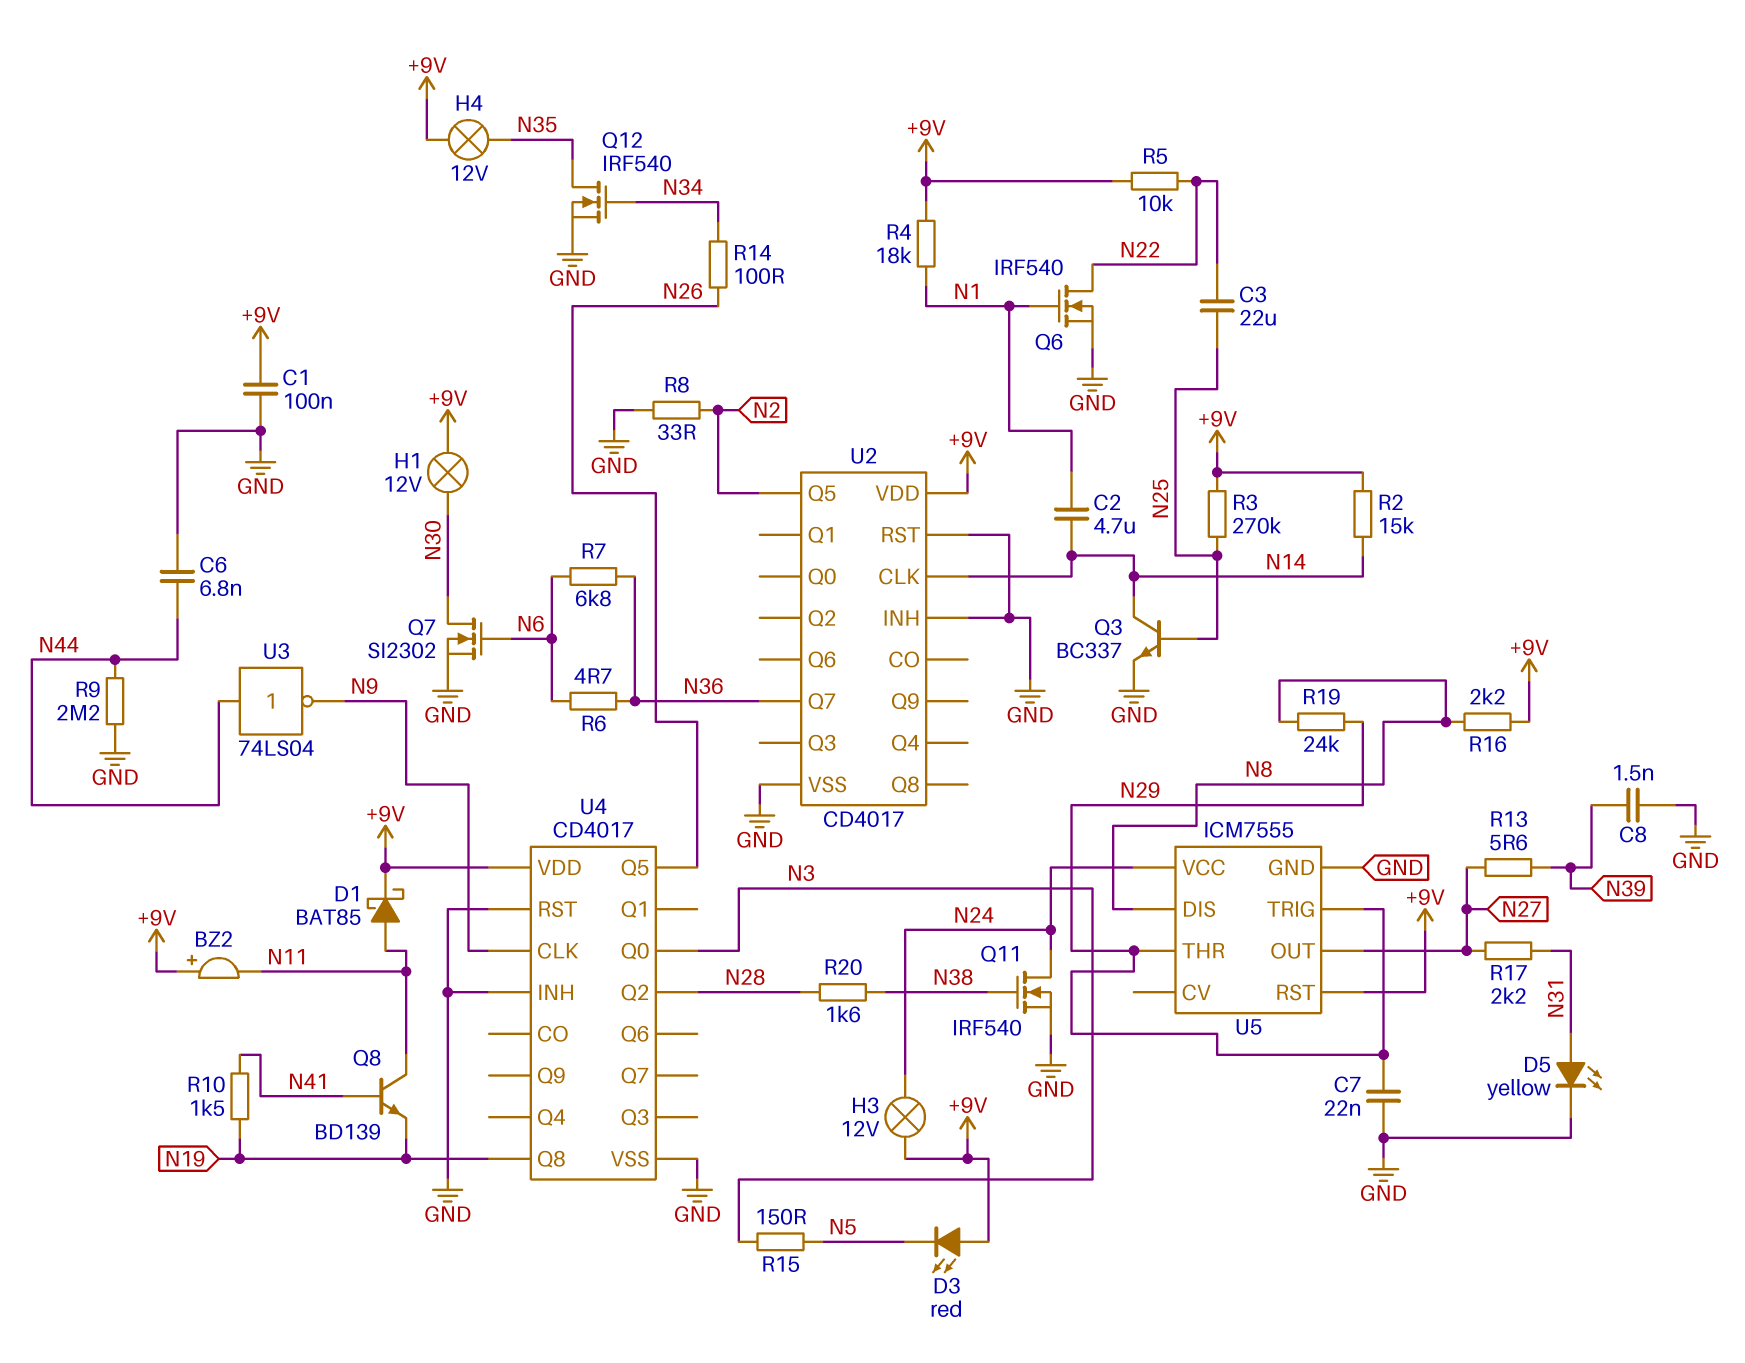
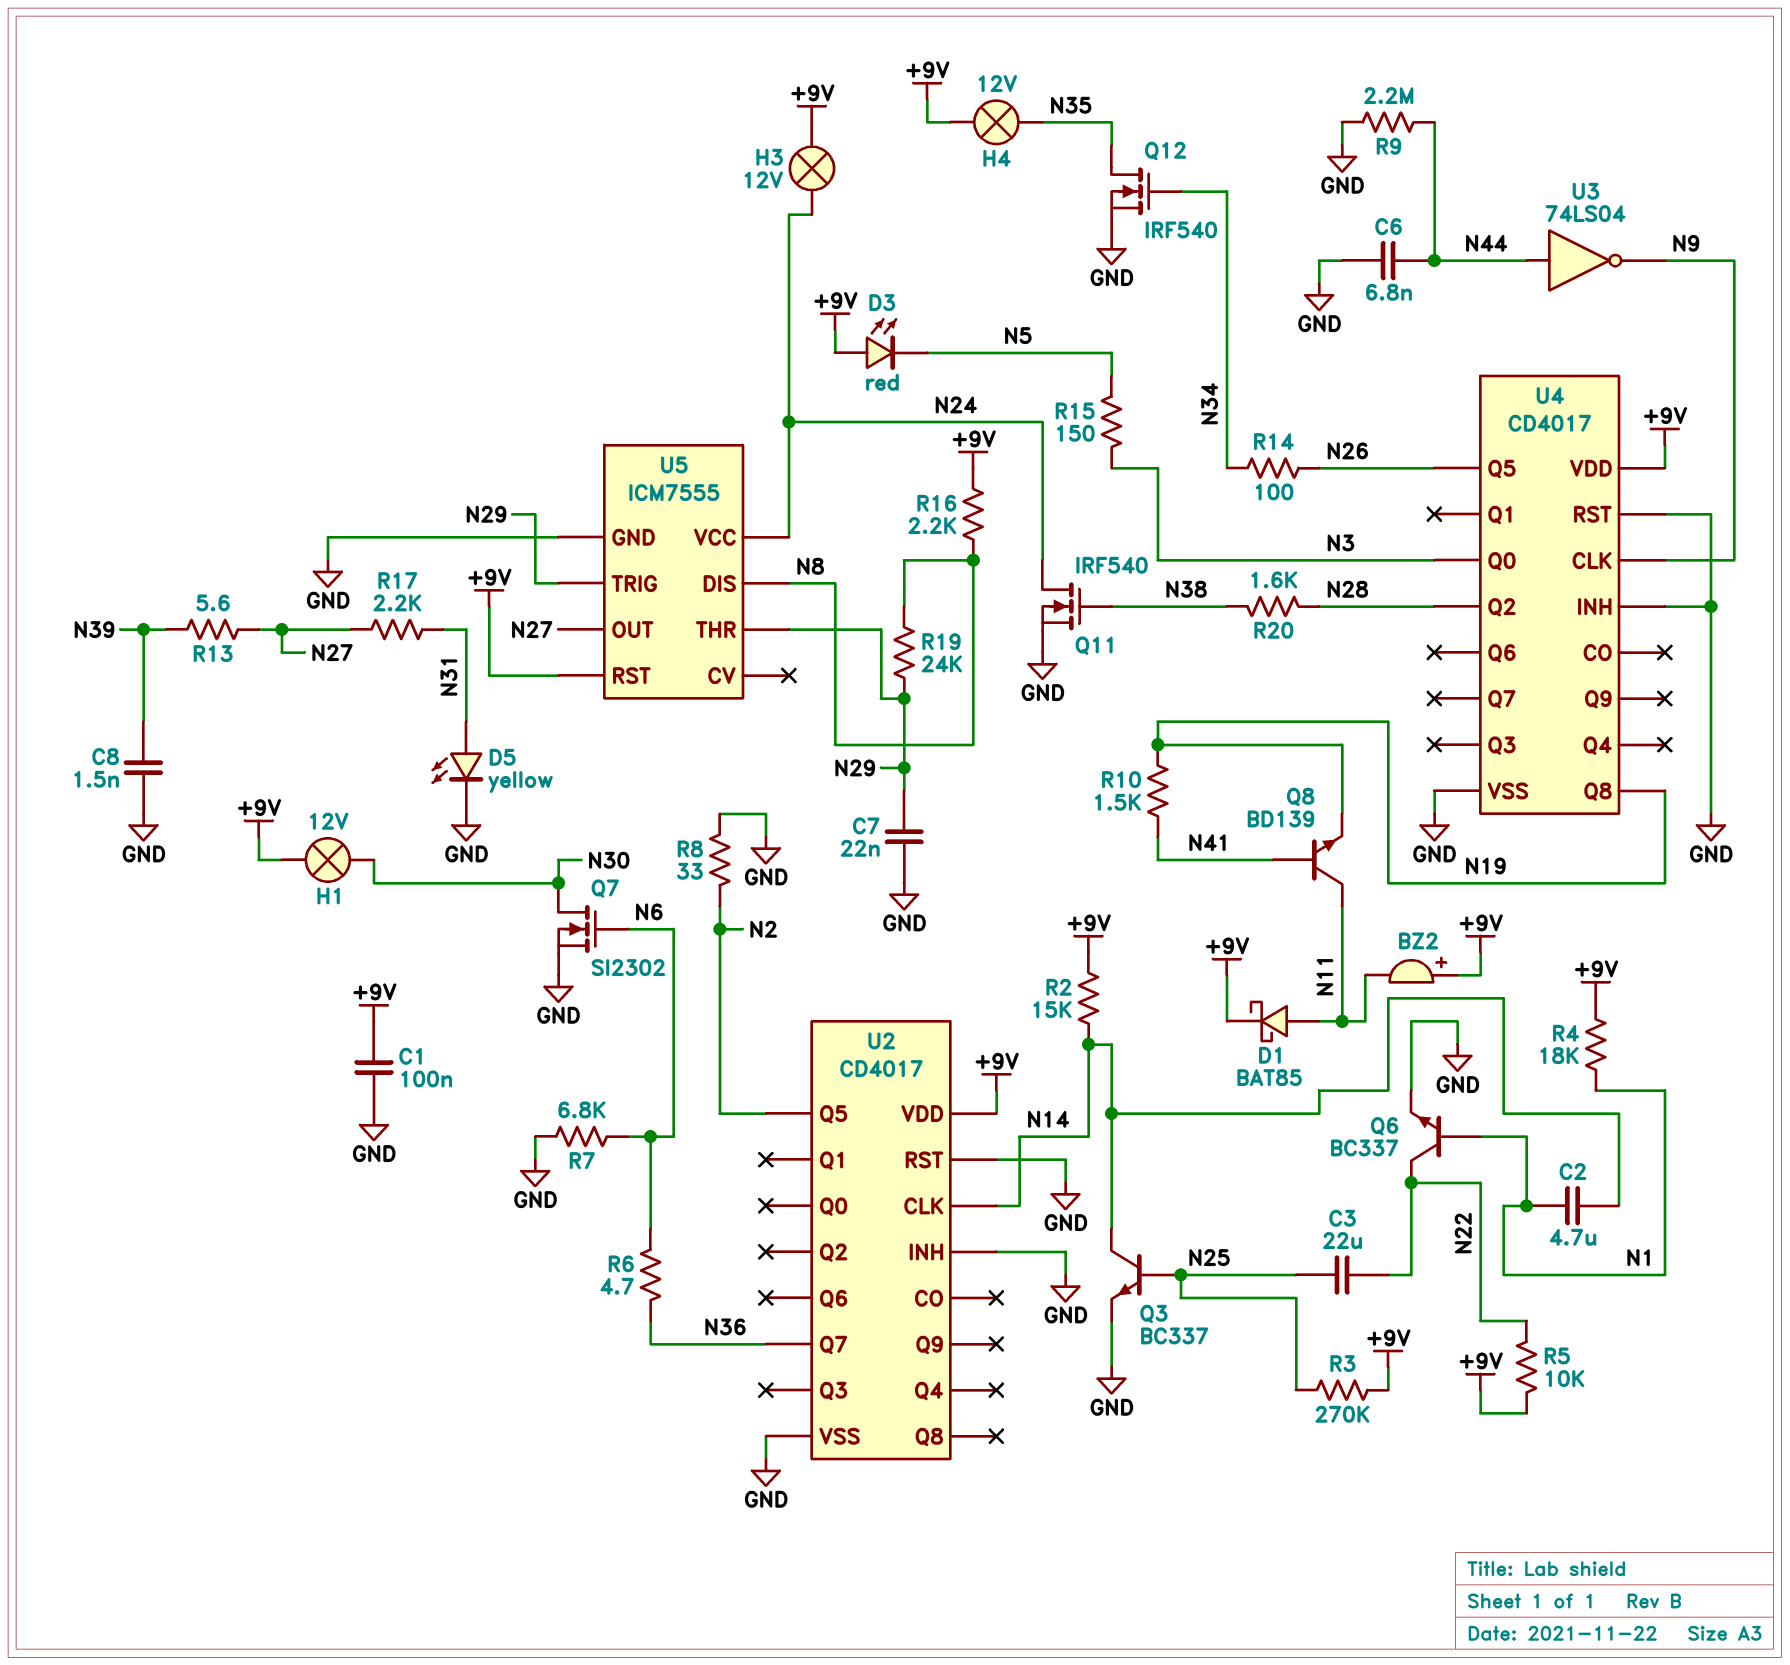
Q6: NMOS IRF540 (G N1, D N22, S GND) -> NPN BC337 (B N1, C N22, E GND)
R7: 6.8k (N6, N36) -> 6.8k (GND, N6)

